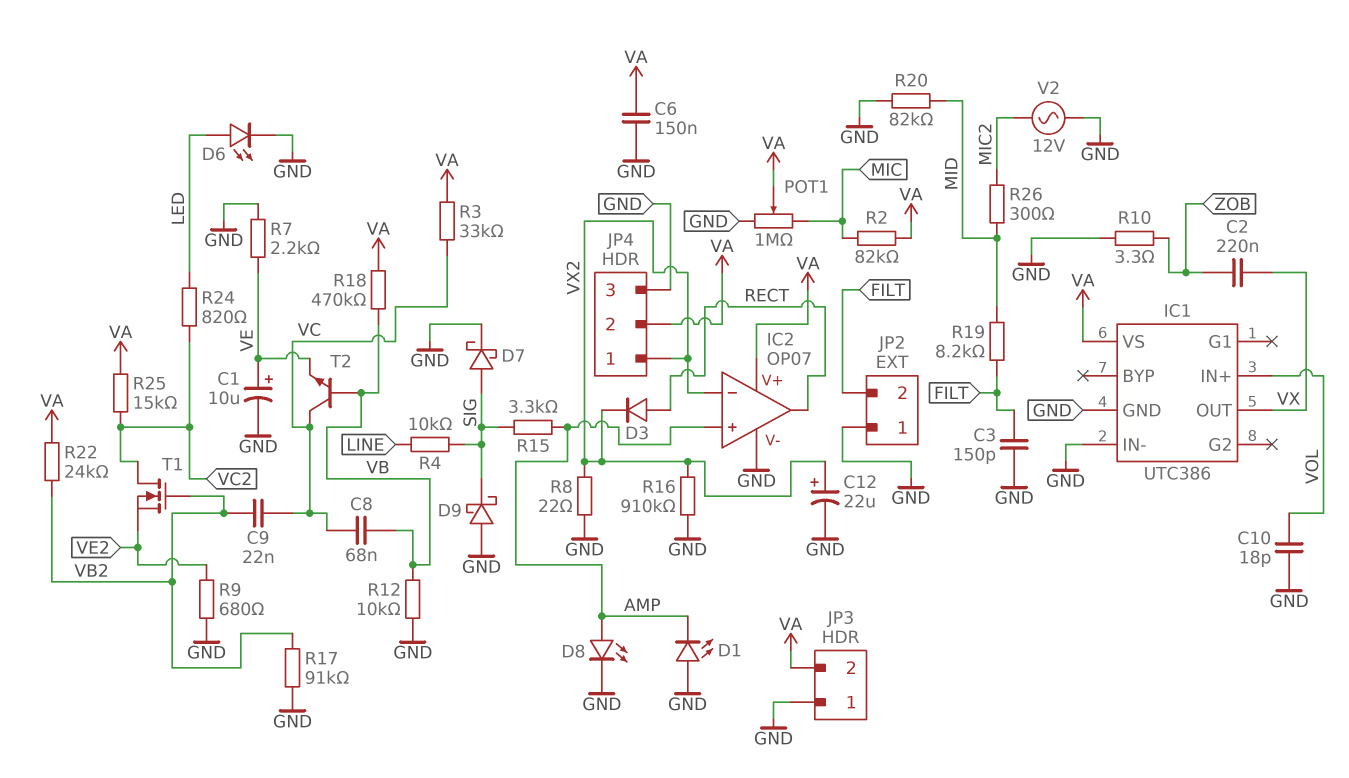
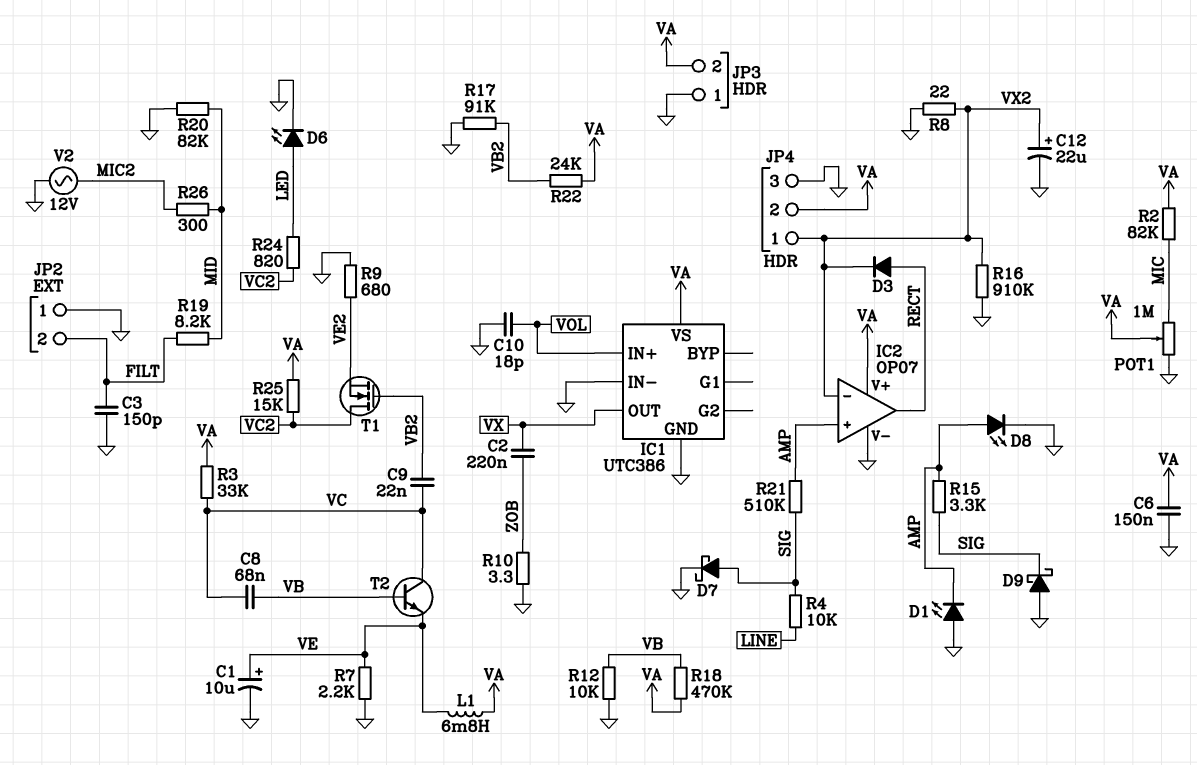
L1: none -> 6.8mH (VA, VE)
R21: none -> 510k (AMP, SIG)

